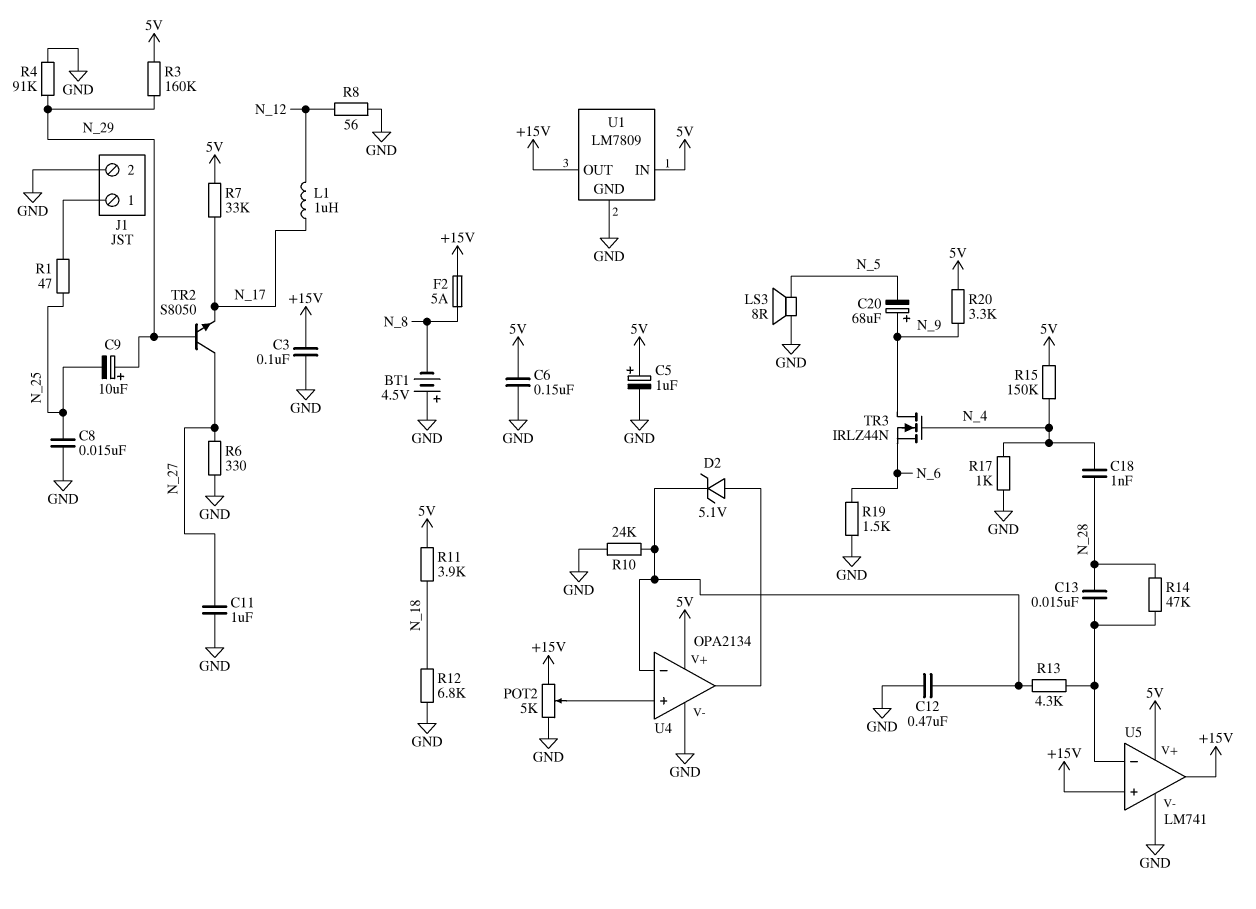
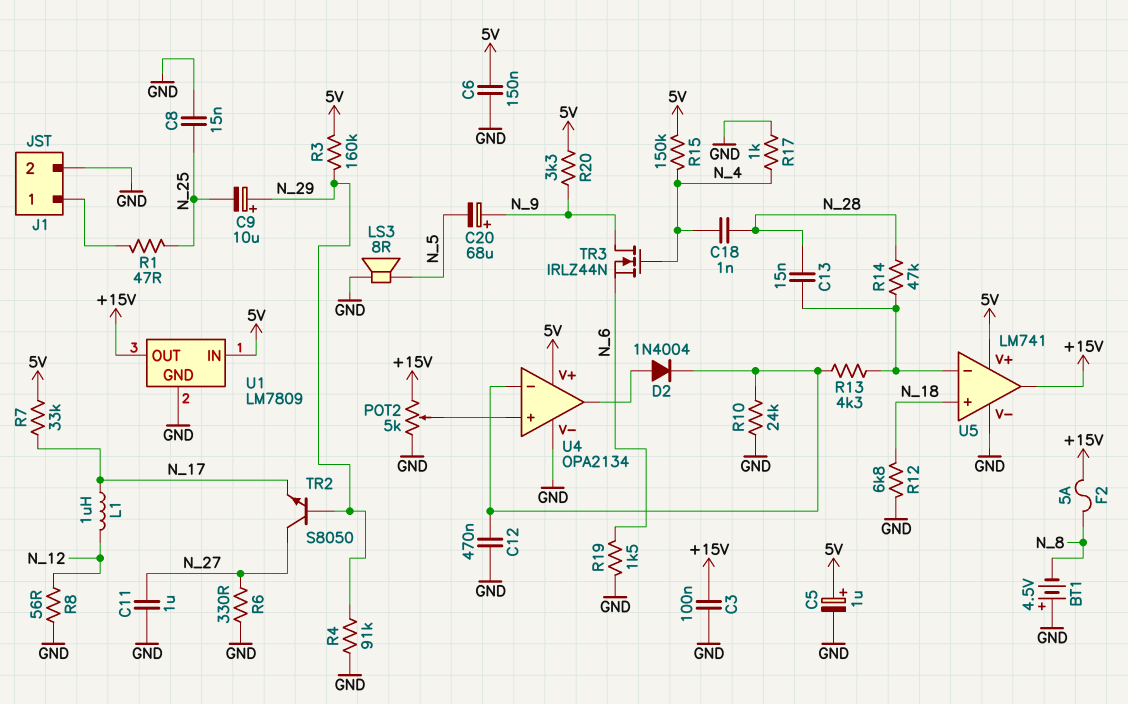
D2: zener 5.1V (A U4/out, K U4/in-) -> diode 1N4004 (A U4/out, K U4/in-)
R11: 3.9k (5V, N_18) -> none
U5 pin in+: +15V -> N_18

